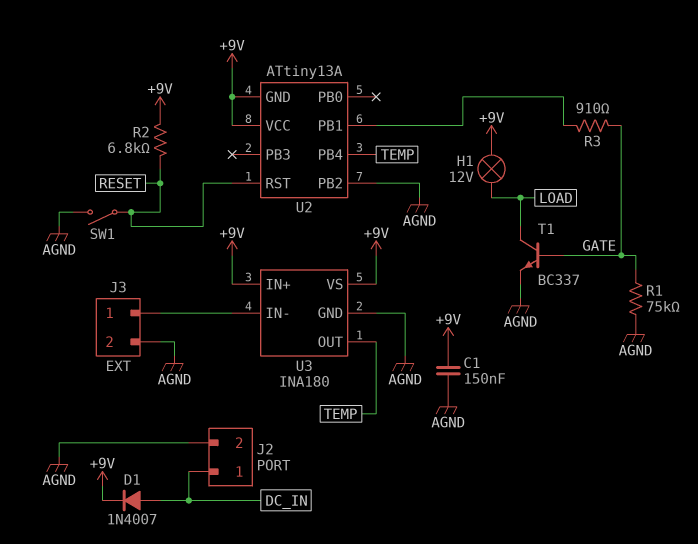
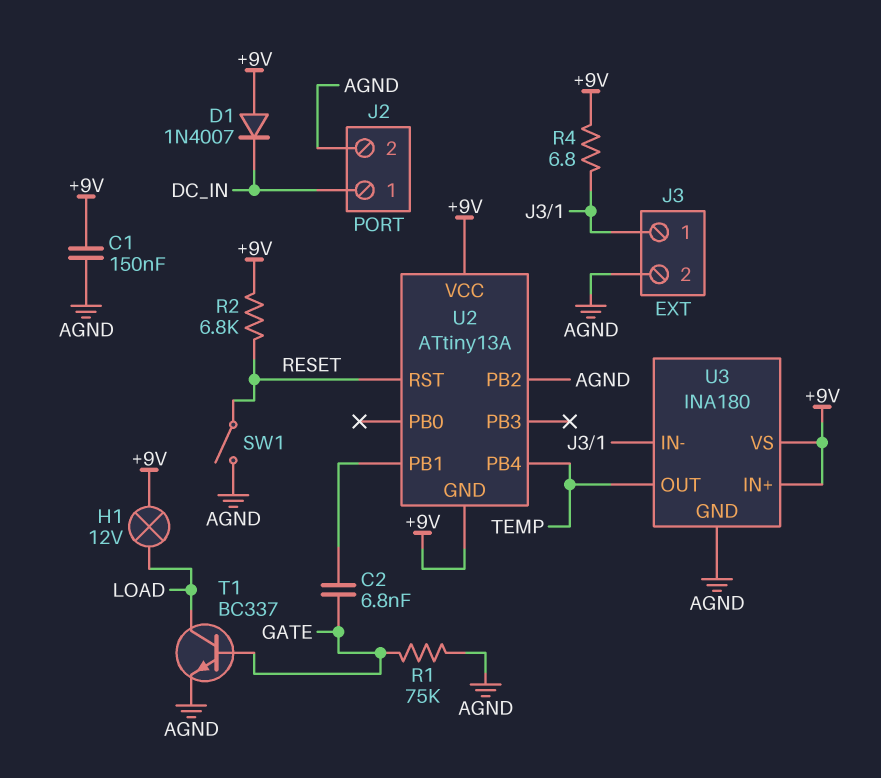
C2: none -> 6.8nF (GATE, U2/PB1)
D1: diode 1N4007 (A DC_IN, K +9V) -> diode 1N4007 (A +9V, K DC_IN)
R3: 910 (GATE, U2/PB1) -> none
R4: none -> 6.8 (+9V, J3/1)

